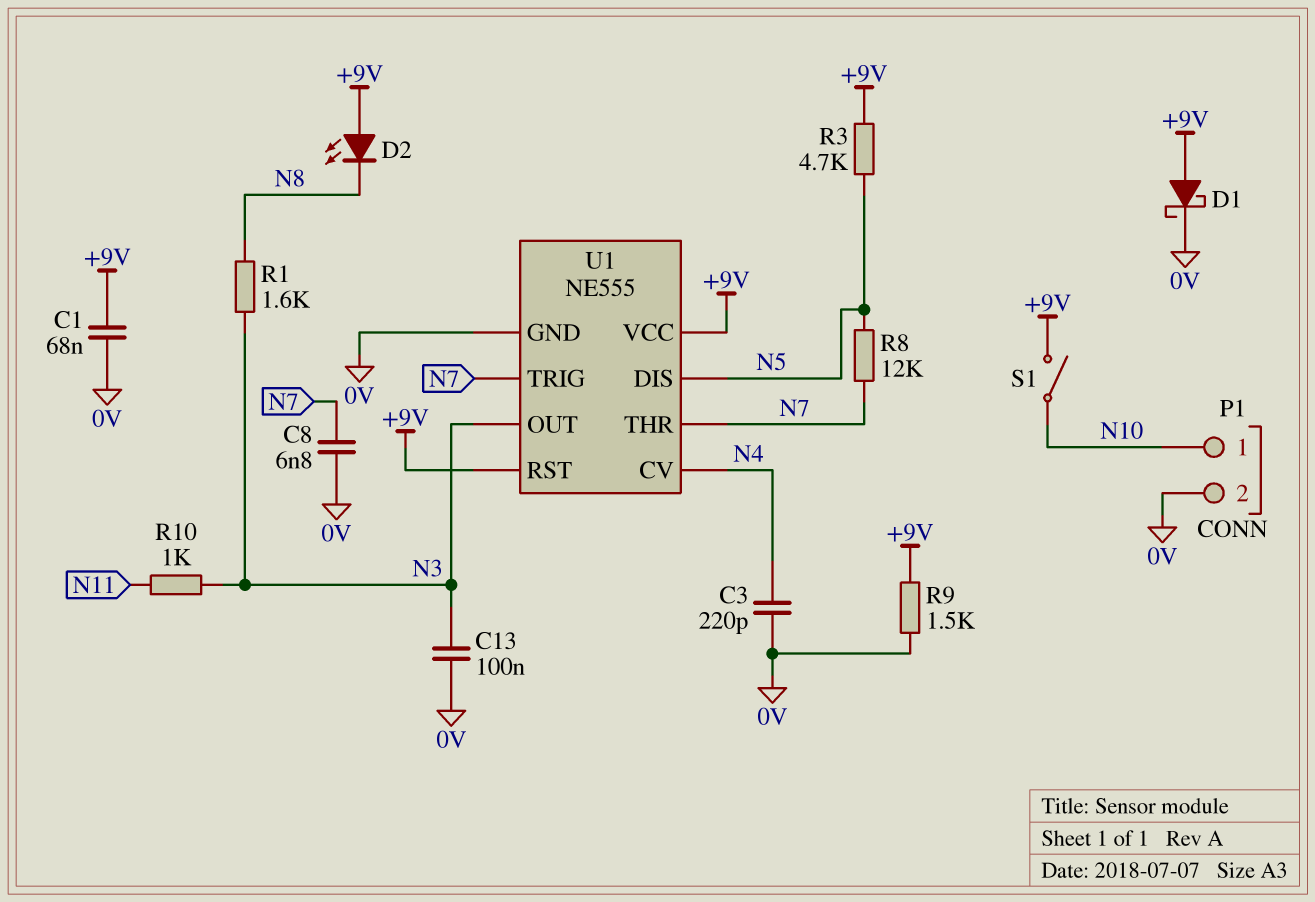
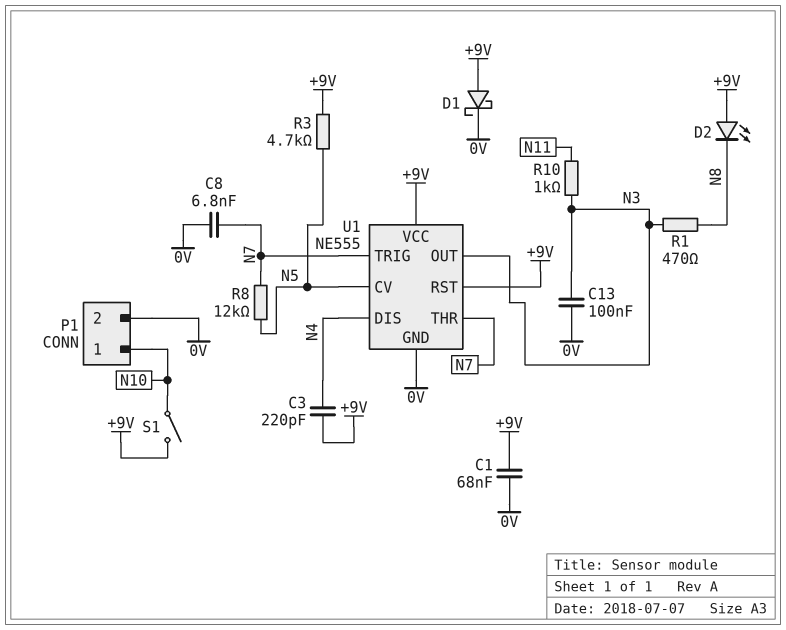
C3: 220pF (0V, N4) -> 220pF (+9V, N4)
R1: 1.6k (N3, N8) -> 470 (N3, N8)
R9: 1.5k (+9V, 0V) -> none
U1 pin CV: N4 -> N5
U1 pin DIS: N5 -> N4

